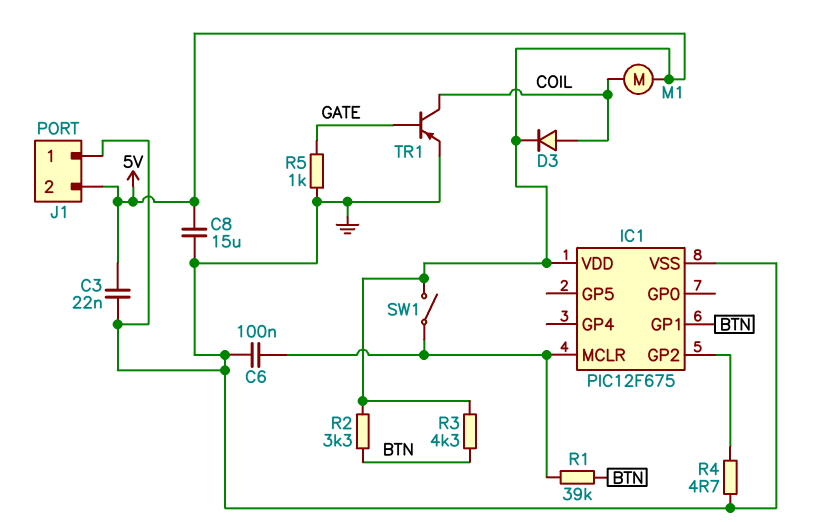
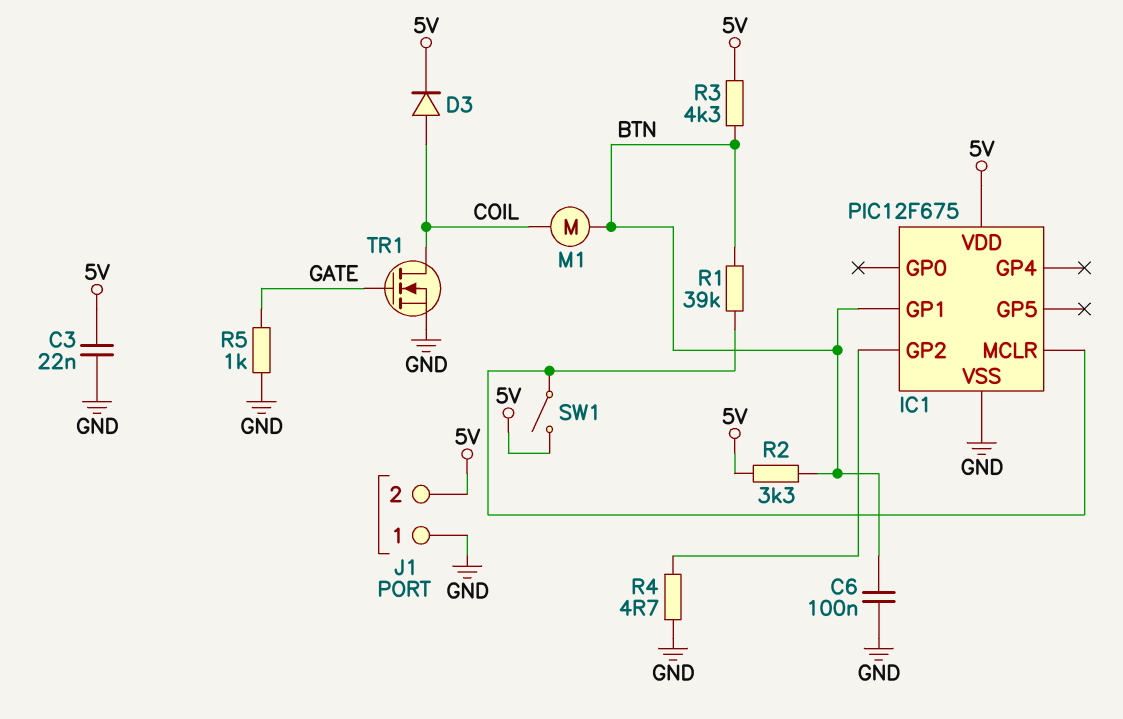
C6: 100nF (GND, IC1/MCLR) -> 100nF (BTN, GND)
C8: 15uF (5V, GND) -> none
M1: motor (5V, COIL) -> motor (BTN, COIL)
TR1: PNP (B GATE, C COIL, E GND) -> NMOS (G GATE, D COIL, S GND)

